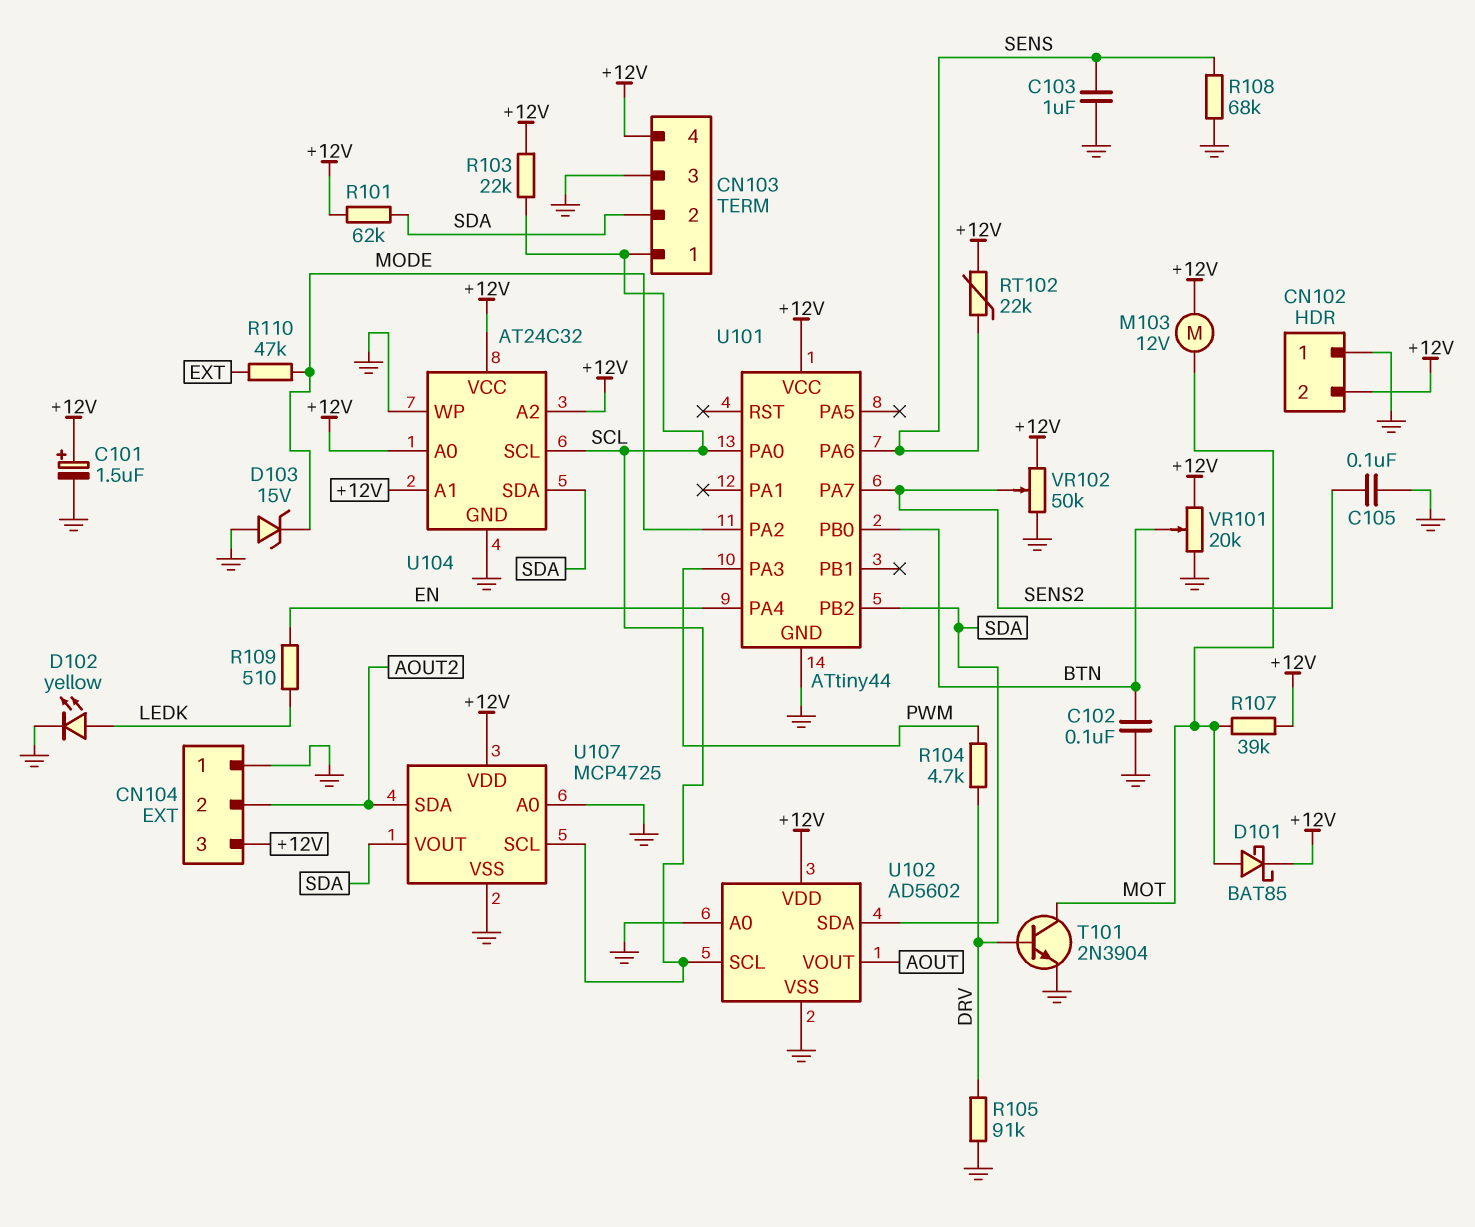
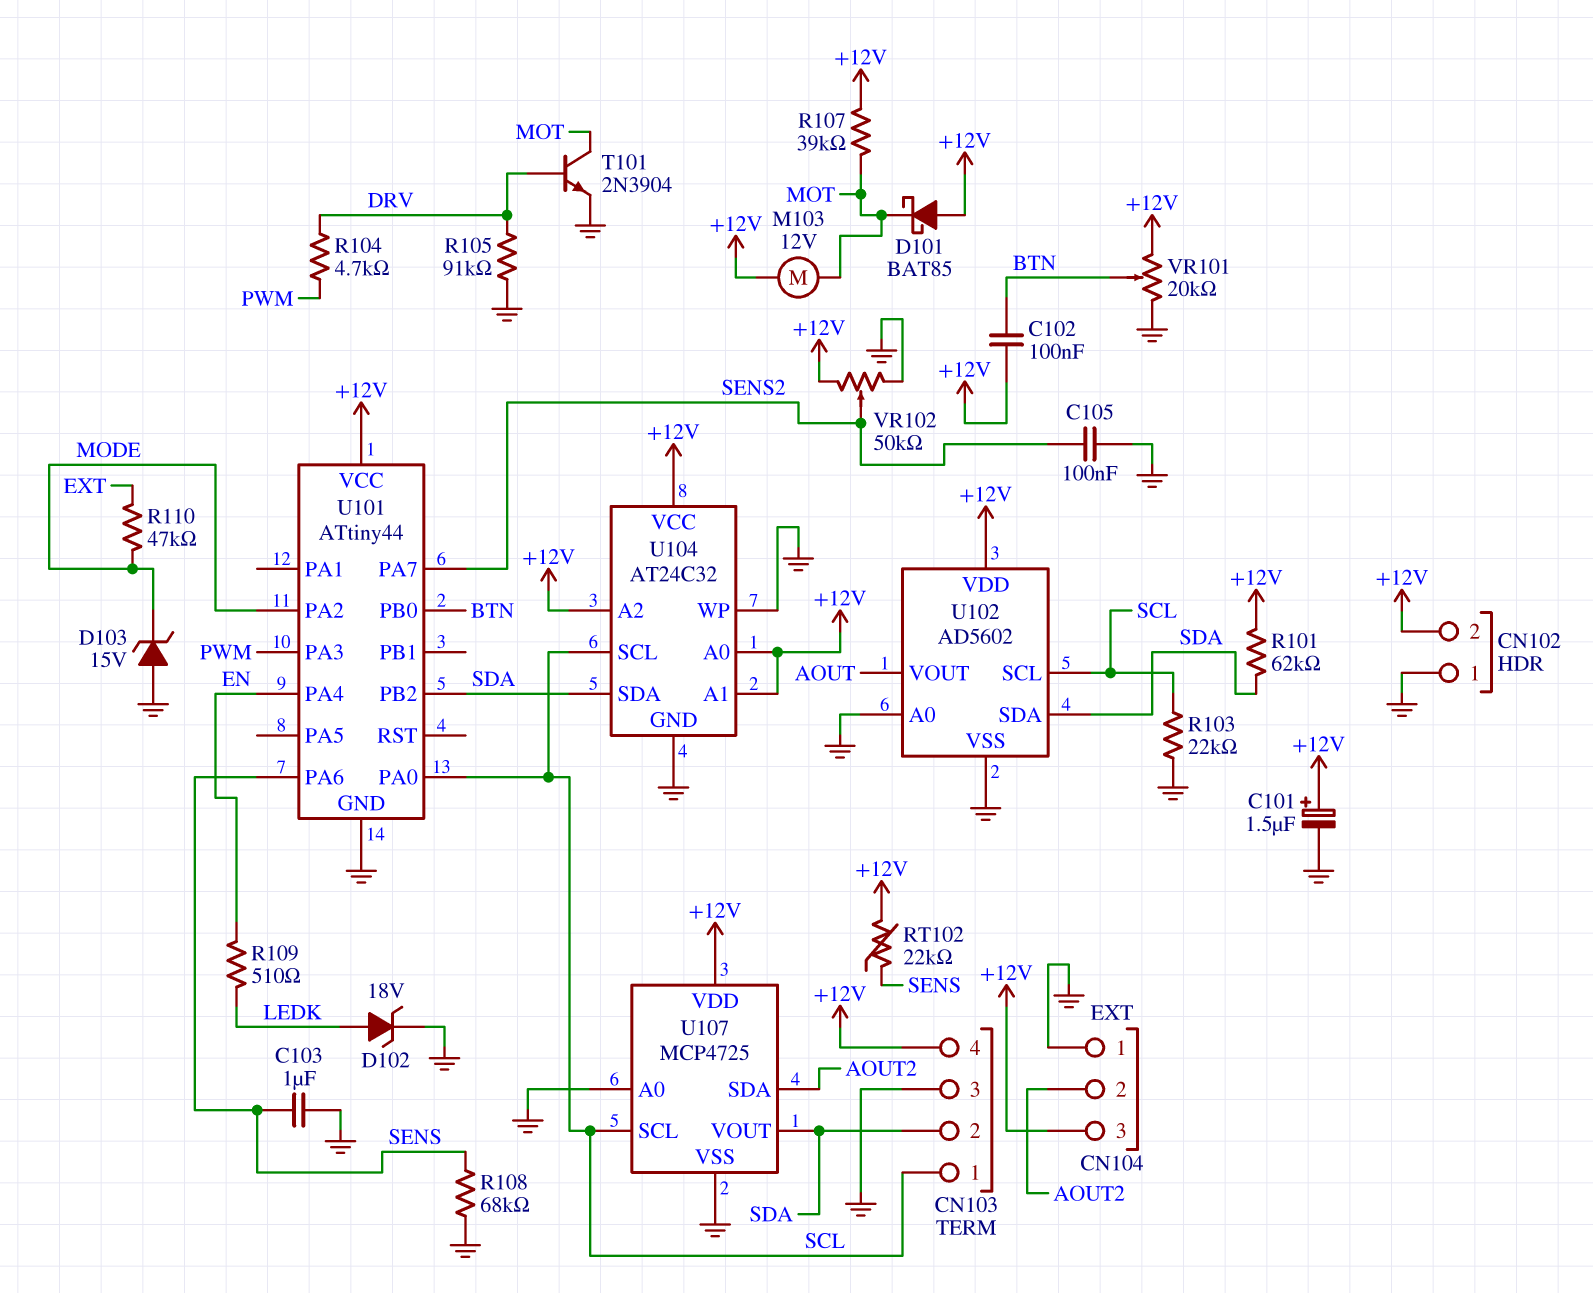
C102: 100nF (BTN, GND) -> 100nF (+12V, BTN)
D101: schottky BAT85 (A MOT, K +12V) -> schottky BAT85 (A +12V, K MOT)
D102: LED yellow (A LEDK, K GND) -> zener 18V (A LEDK, K GND)
R103: 22k (+12V, SCL) -> 22k (GND, SCL)

